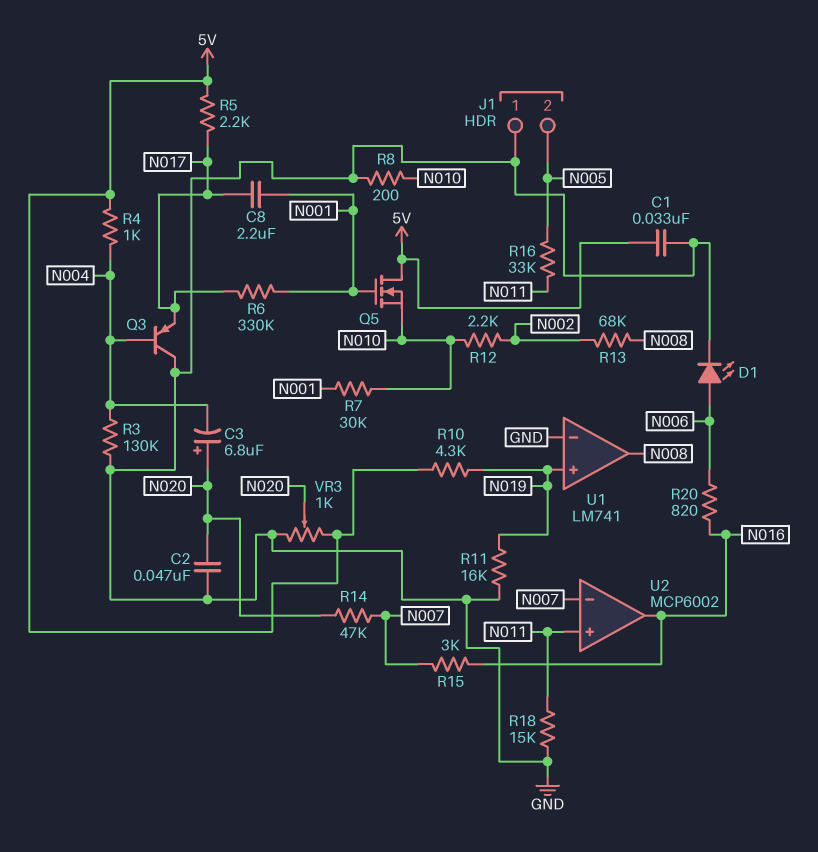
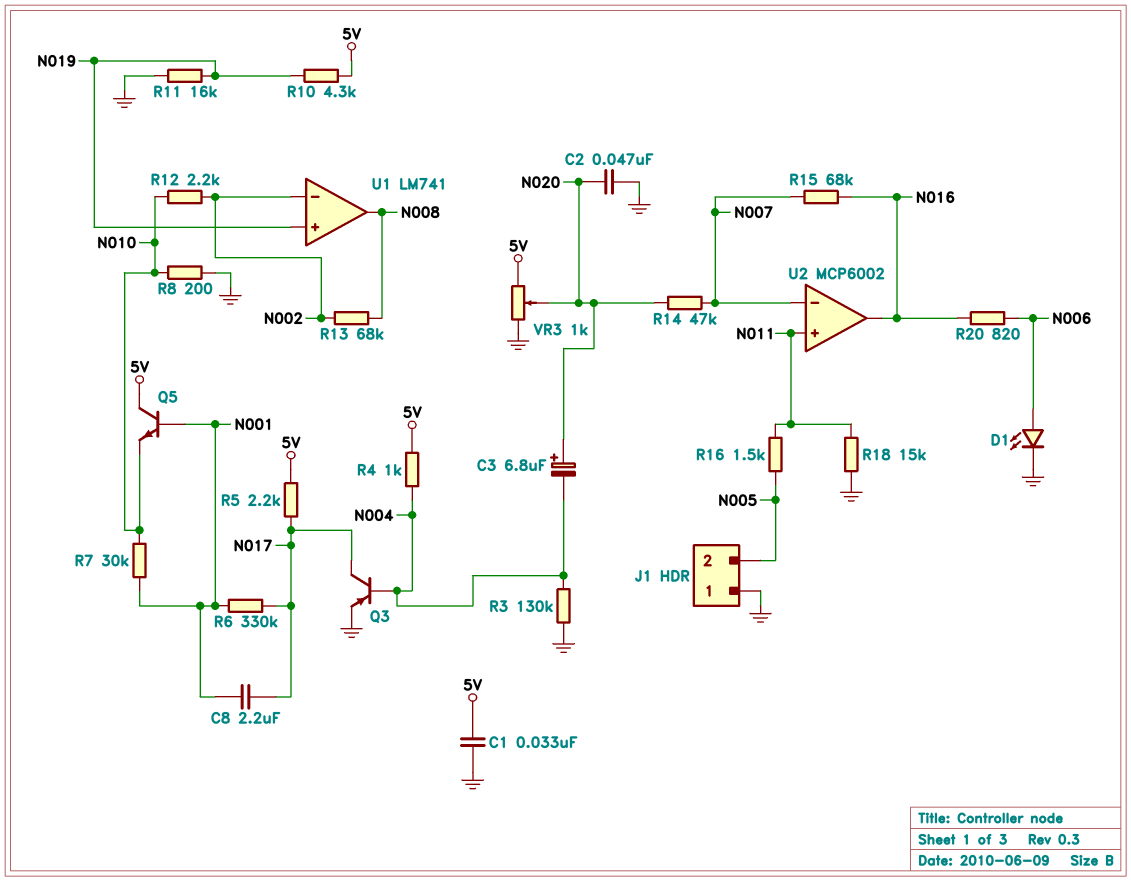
Q3: PNP (B N004, C GND, E N017) -> PNP (B N004, C N017, E GND)
Q5: NMOS (G N001, D 5V, S N010) -> NPN (B N001, C 5V, E N010)
R15: 3k (N007, N016) -> 68k (N007, N016)
R16: 33k (N005, N011) -> 1.5k (N005, N011)
U1 pin in-: GND -> N002

